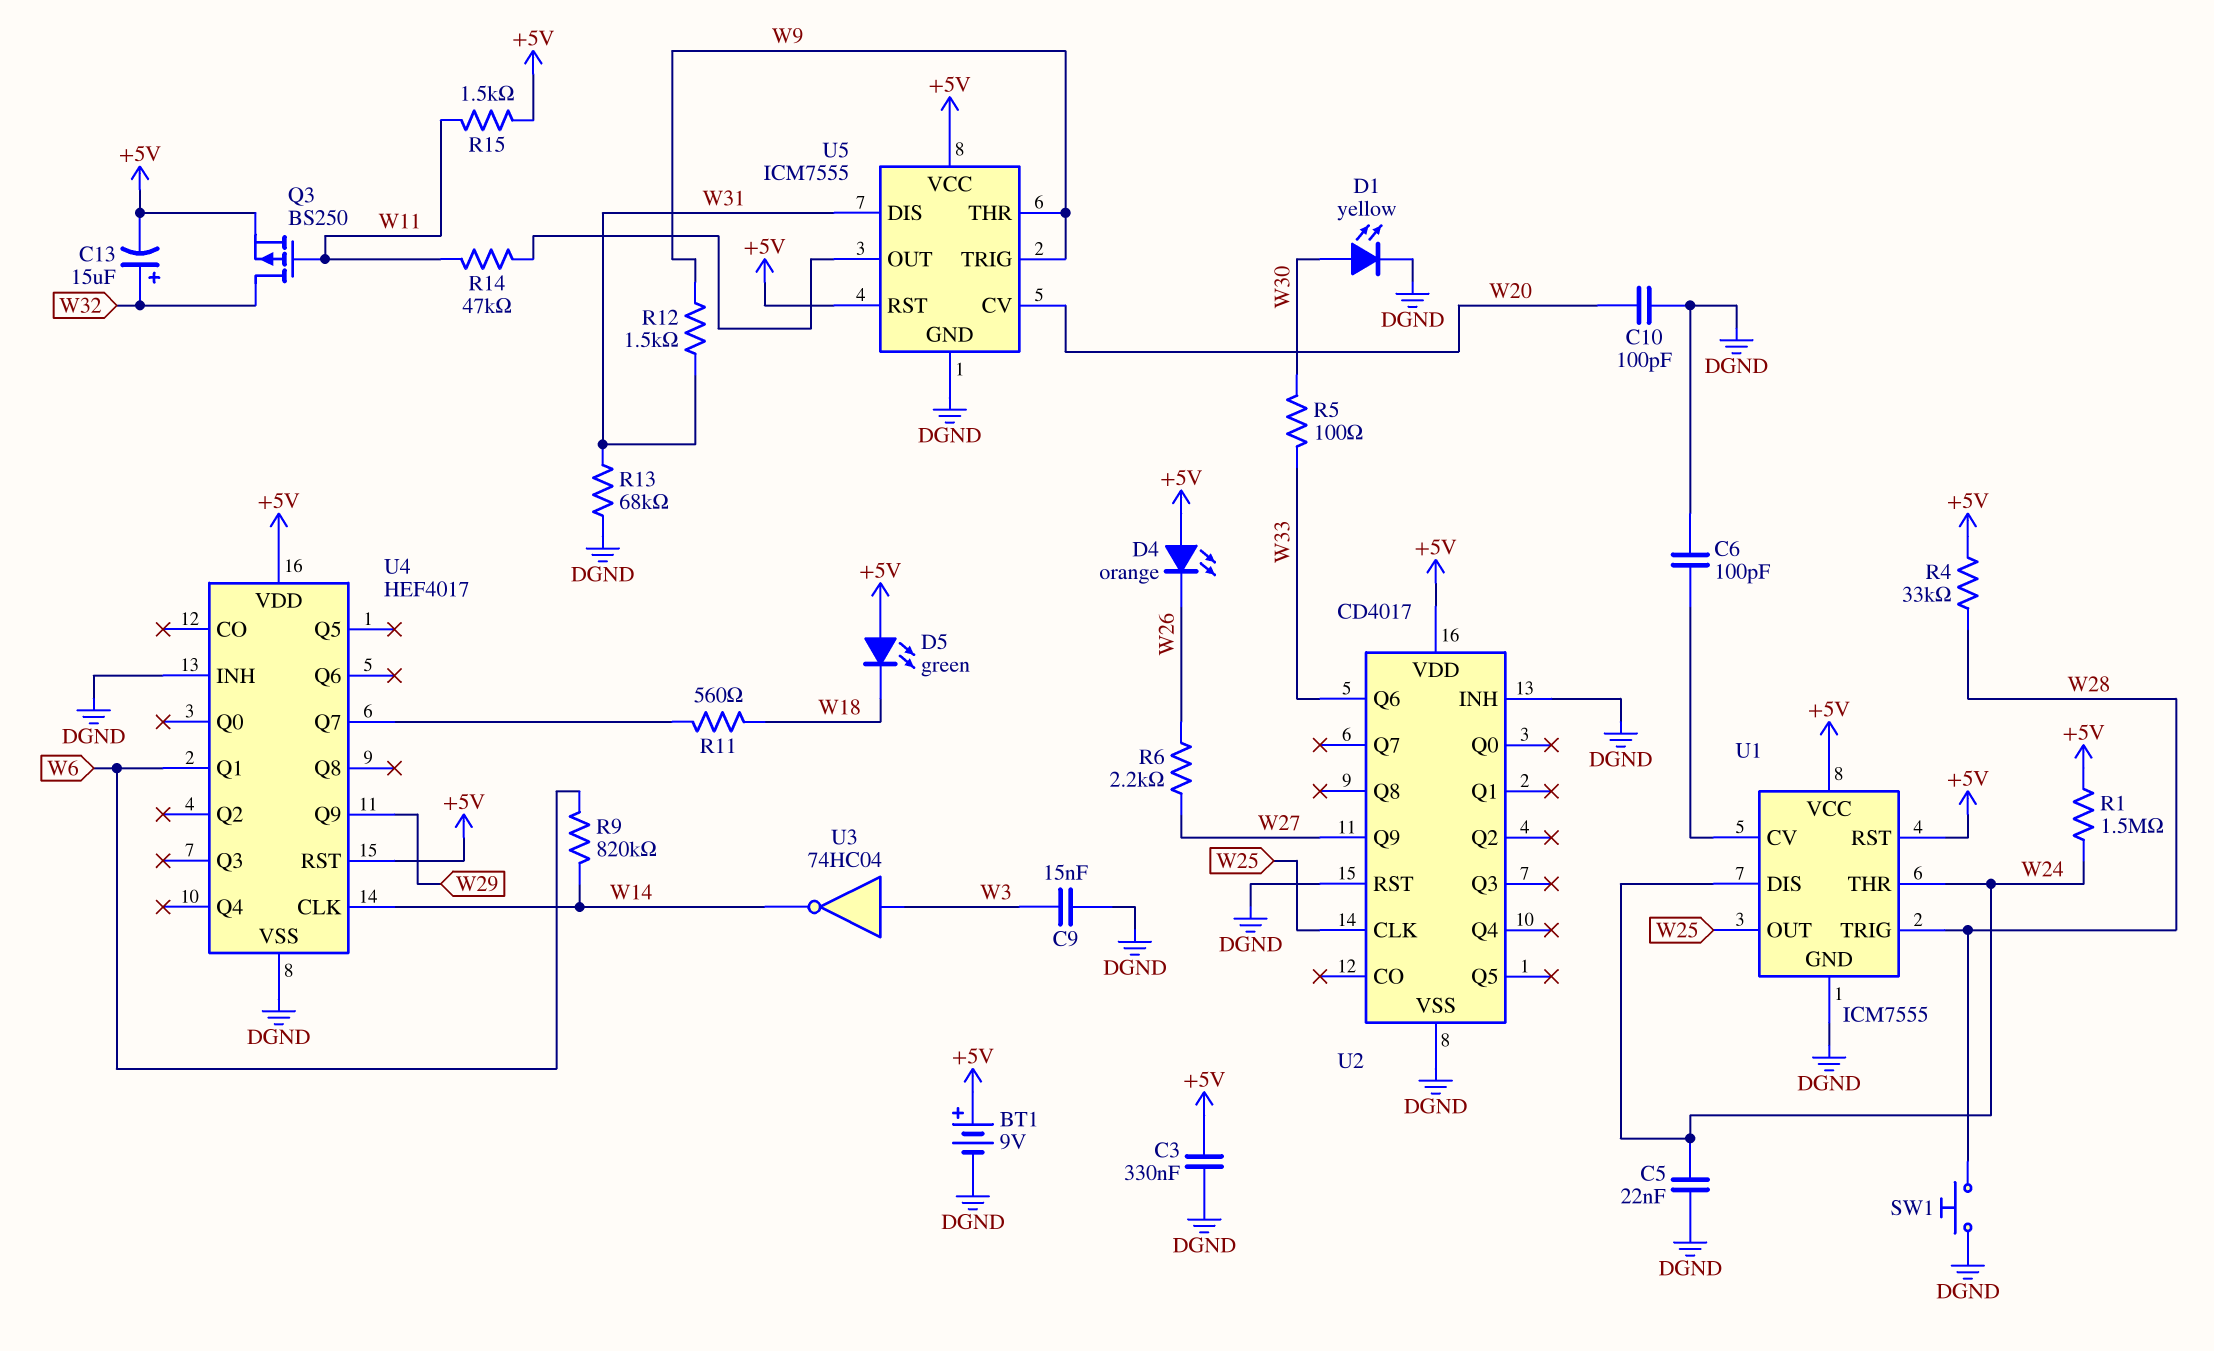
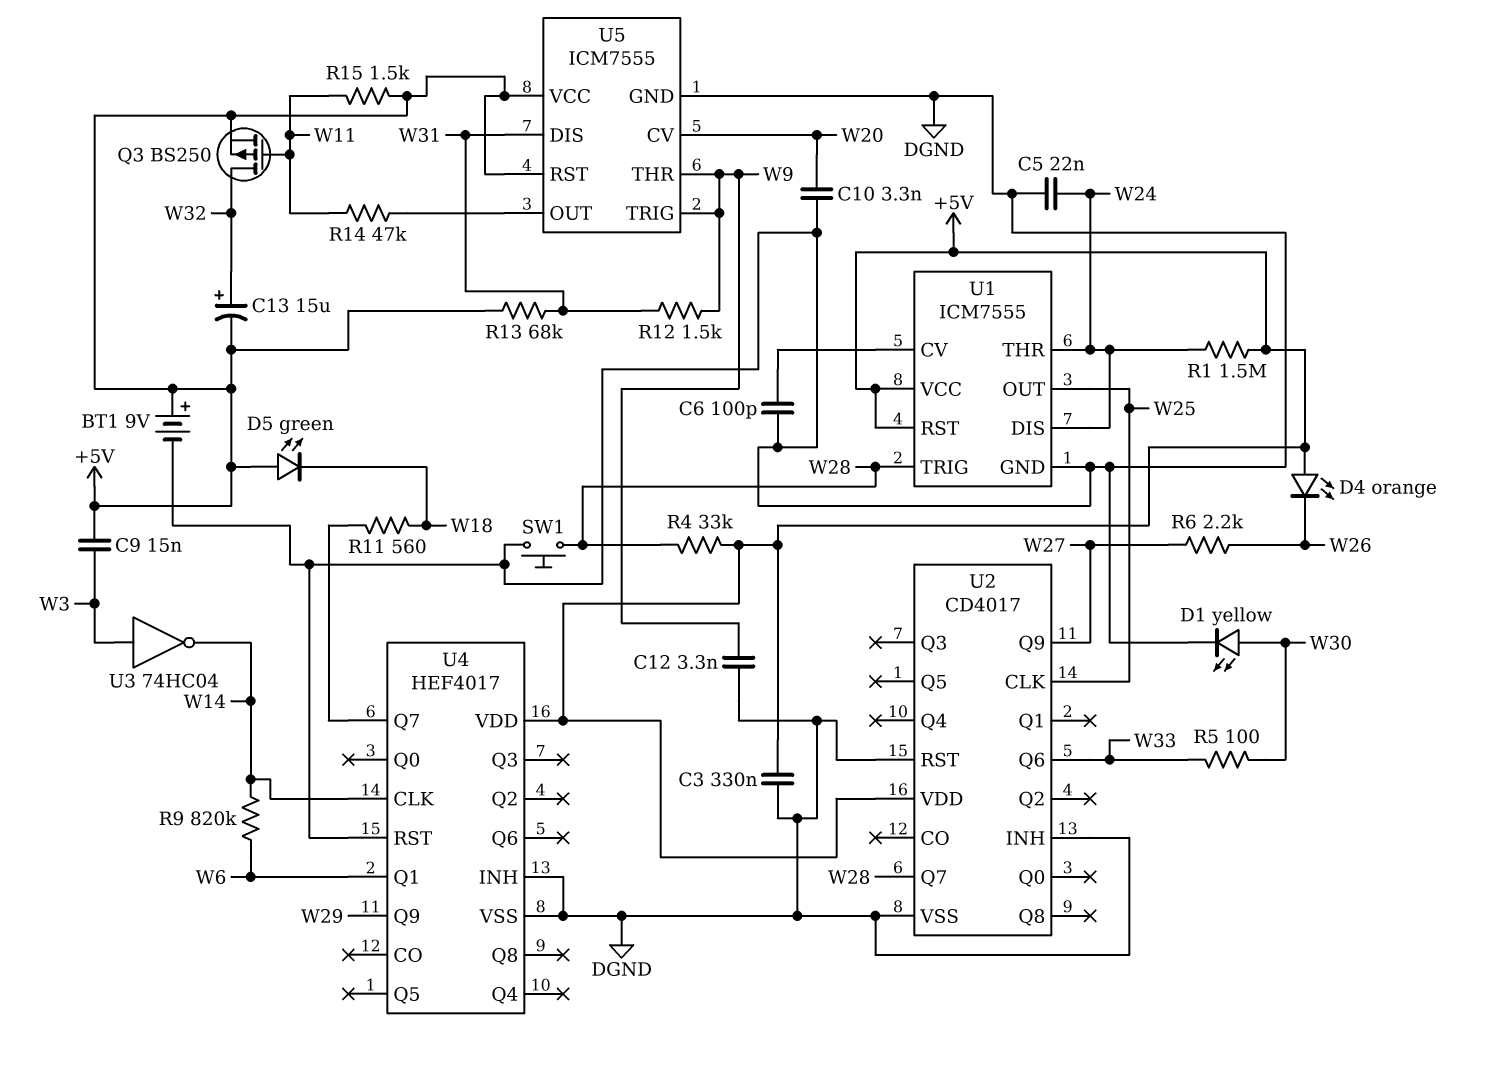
C9: 15nF (DGND, W3) -> 15nF (+5V, W3)
C10: 100pF (DGND, W20) -> 3.3nF (DGND, W20)
C12: none -> 3.3nF (DGND, W9)
R13: 68k (DGND, W31) -> 68k (+5V, W31)
U2 pin Q7: none -> W28
U4 pin RST: +5V -> DGND

